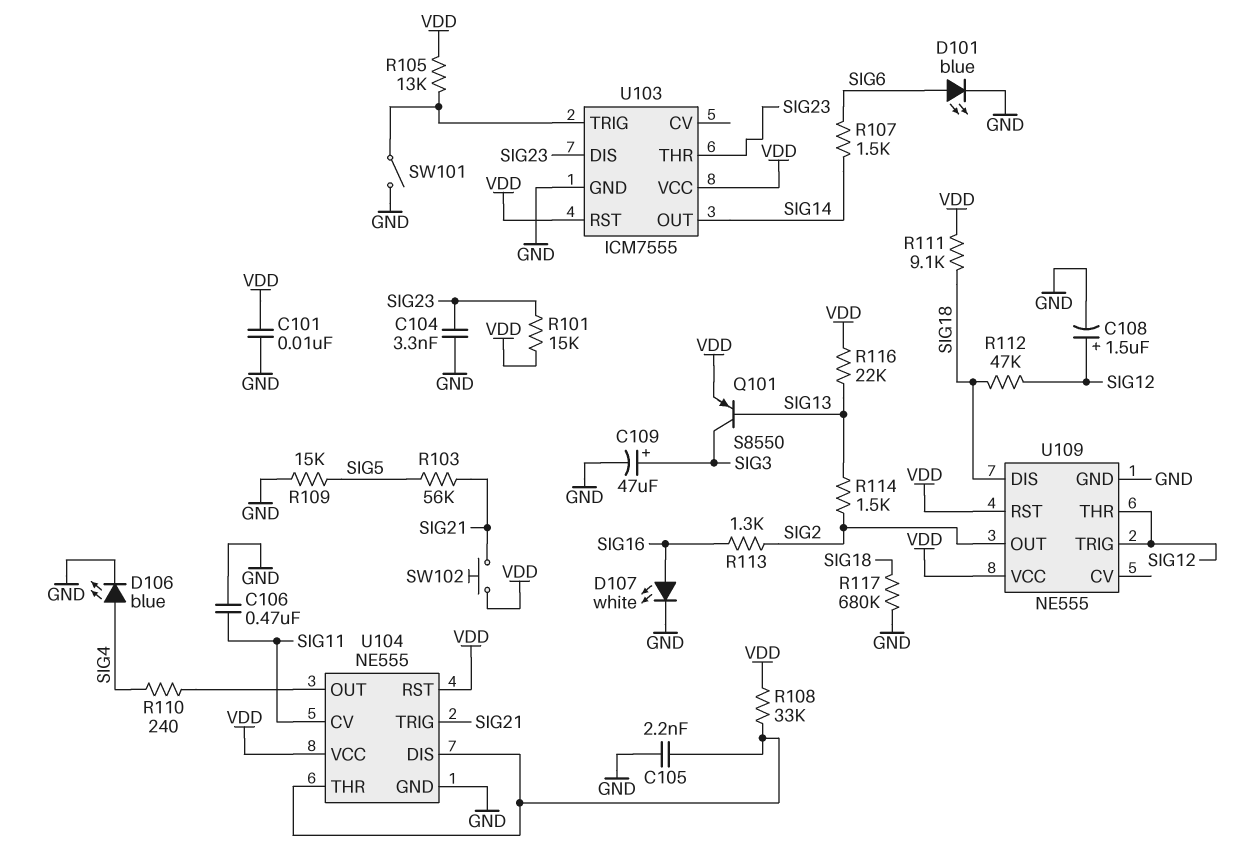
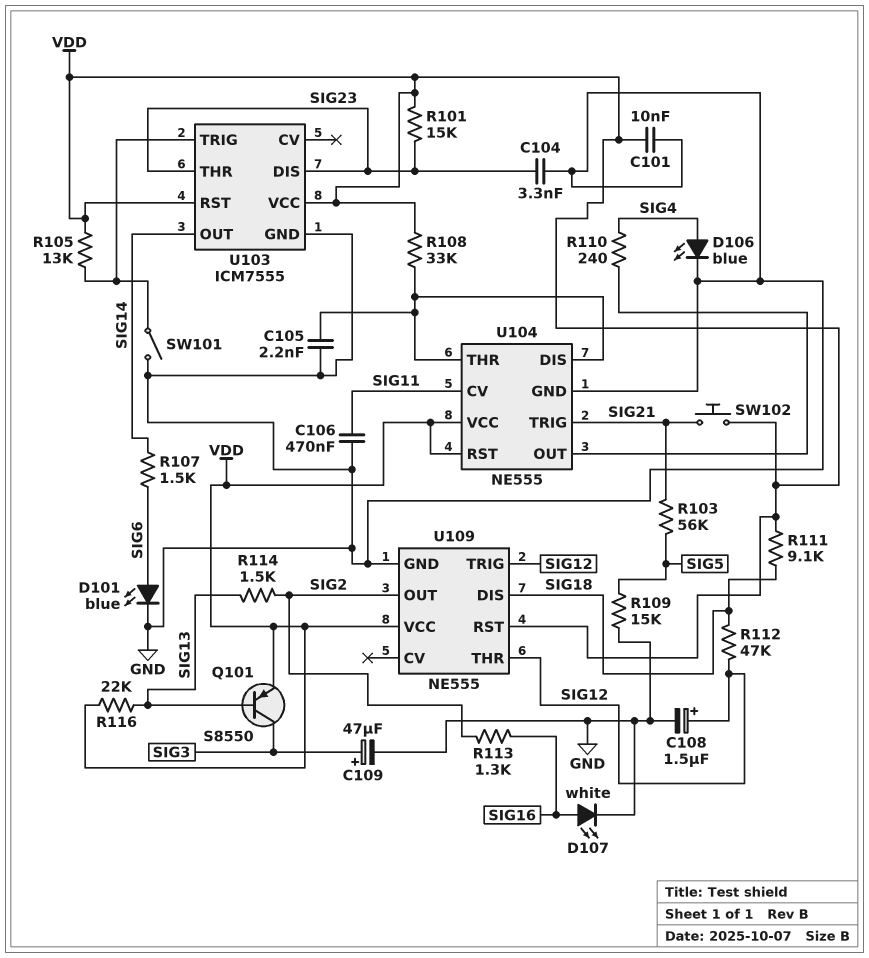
R117: 680k (GND, SIG18) -> none

